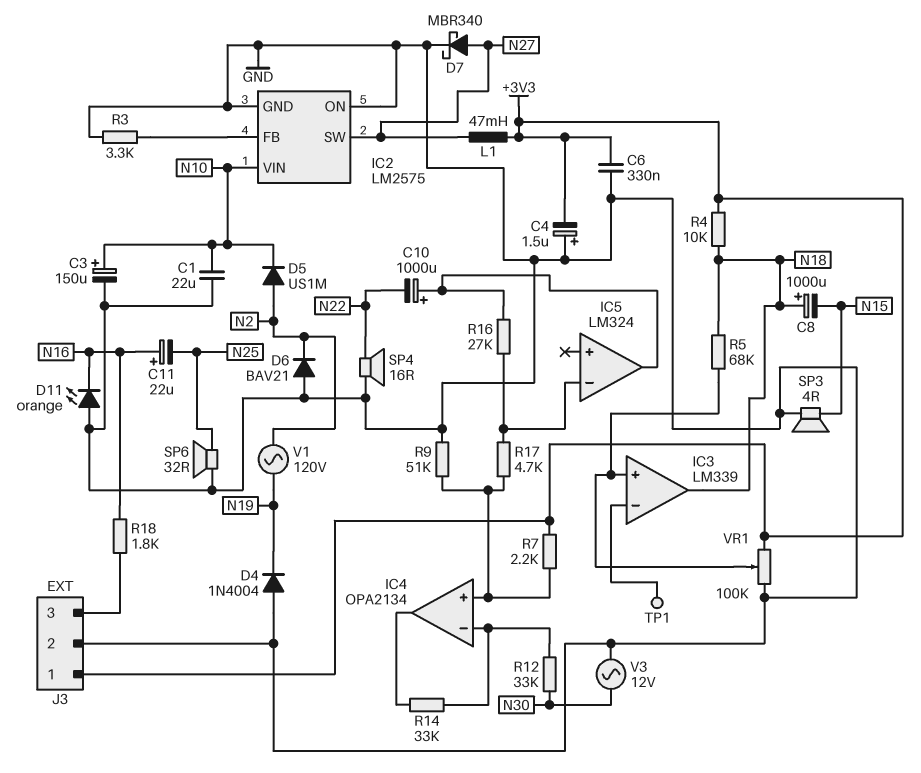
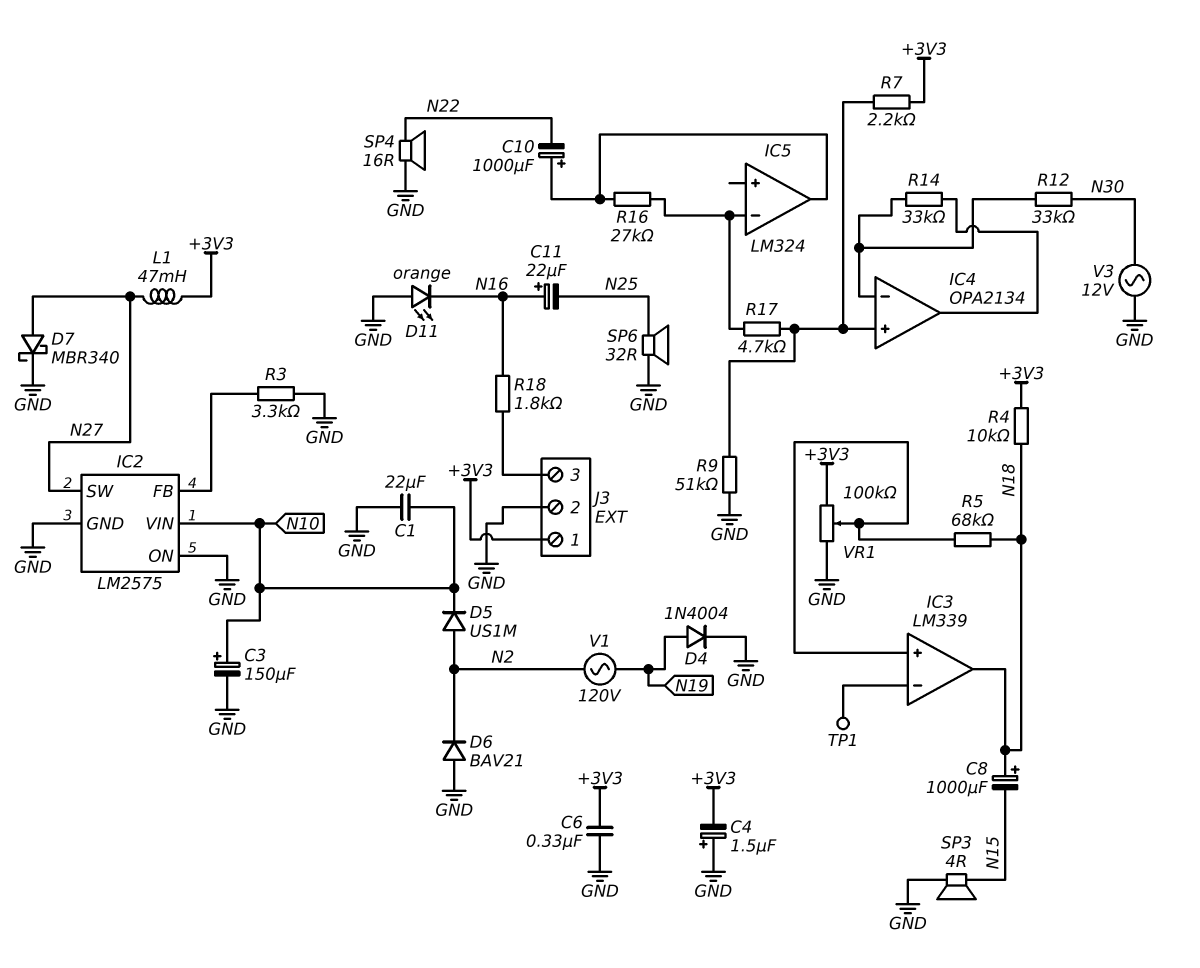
D4: diode 1N4004 (A GND, K N19) -> diode 1N4004 (A N19, K GND)

